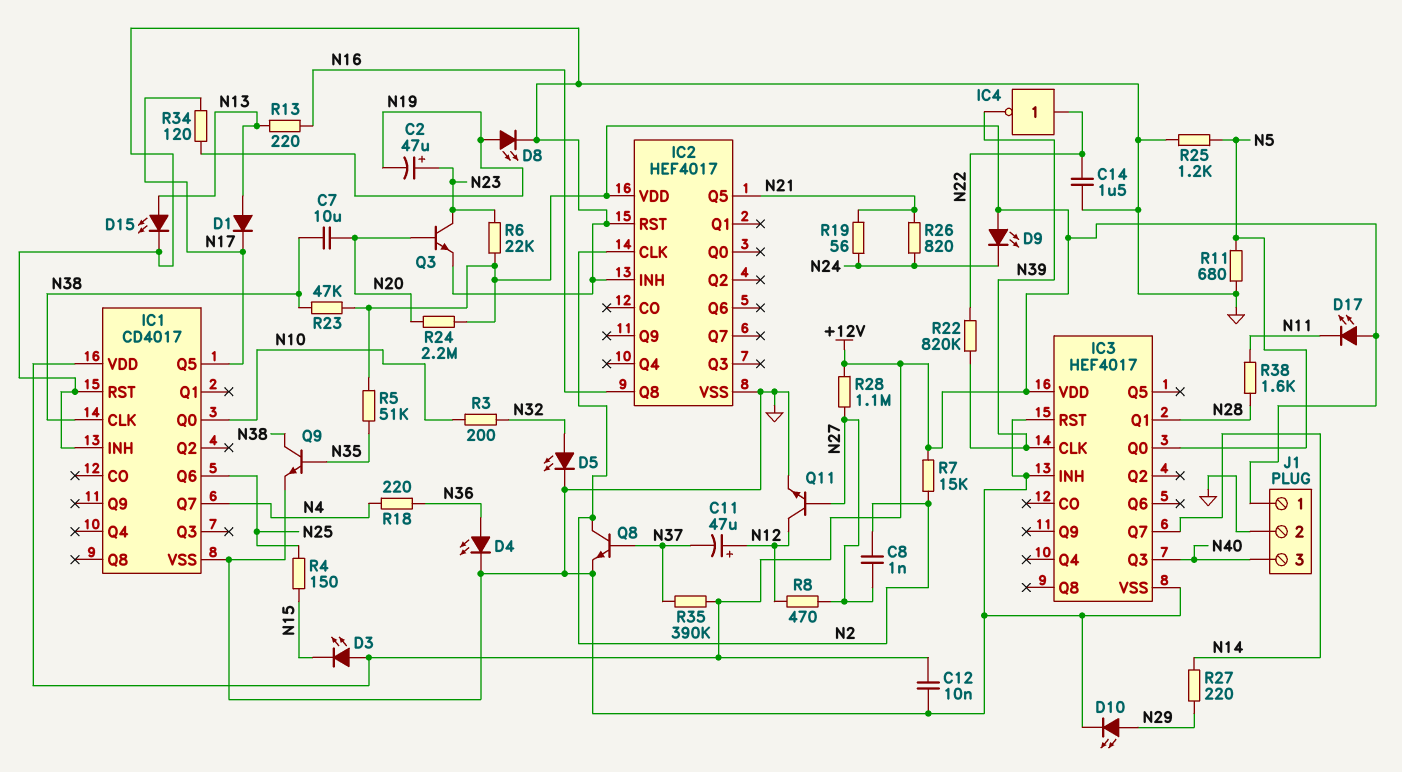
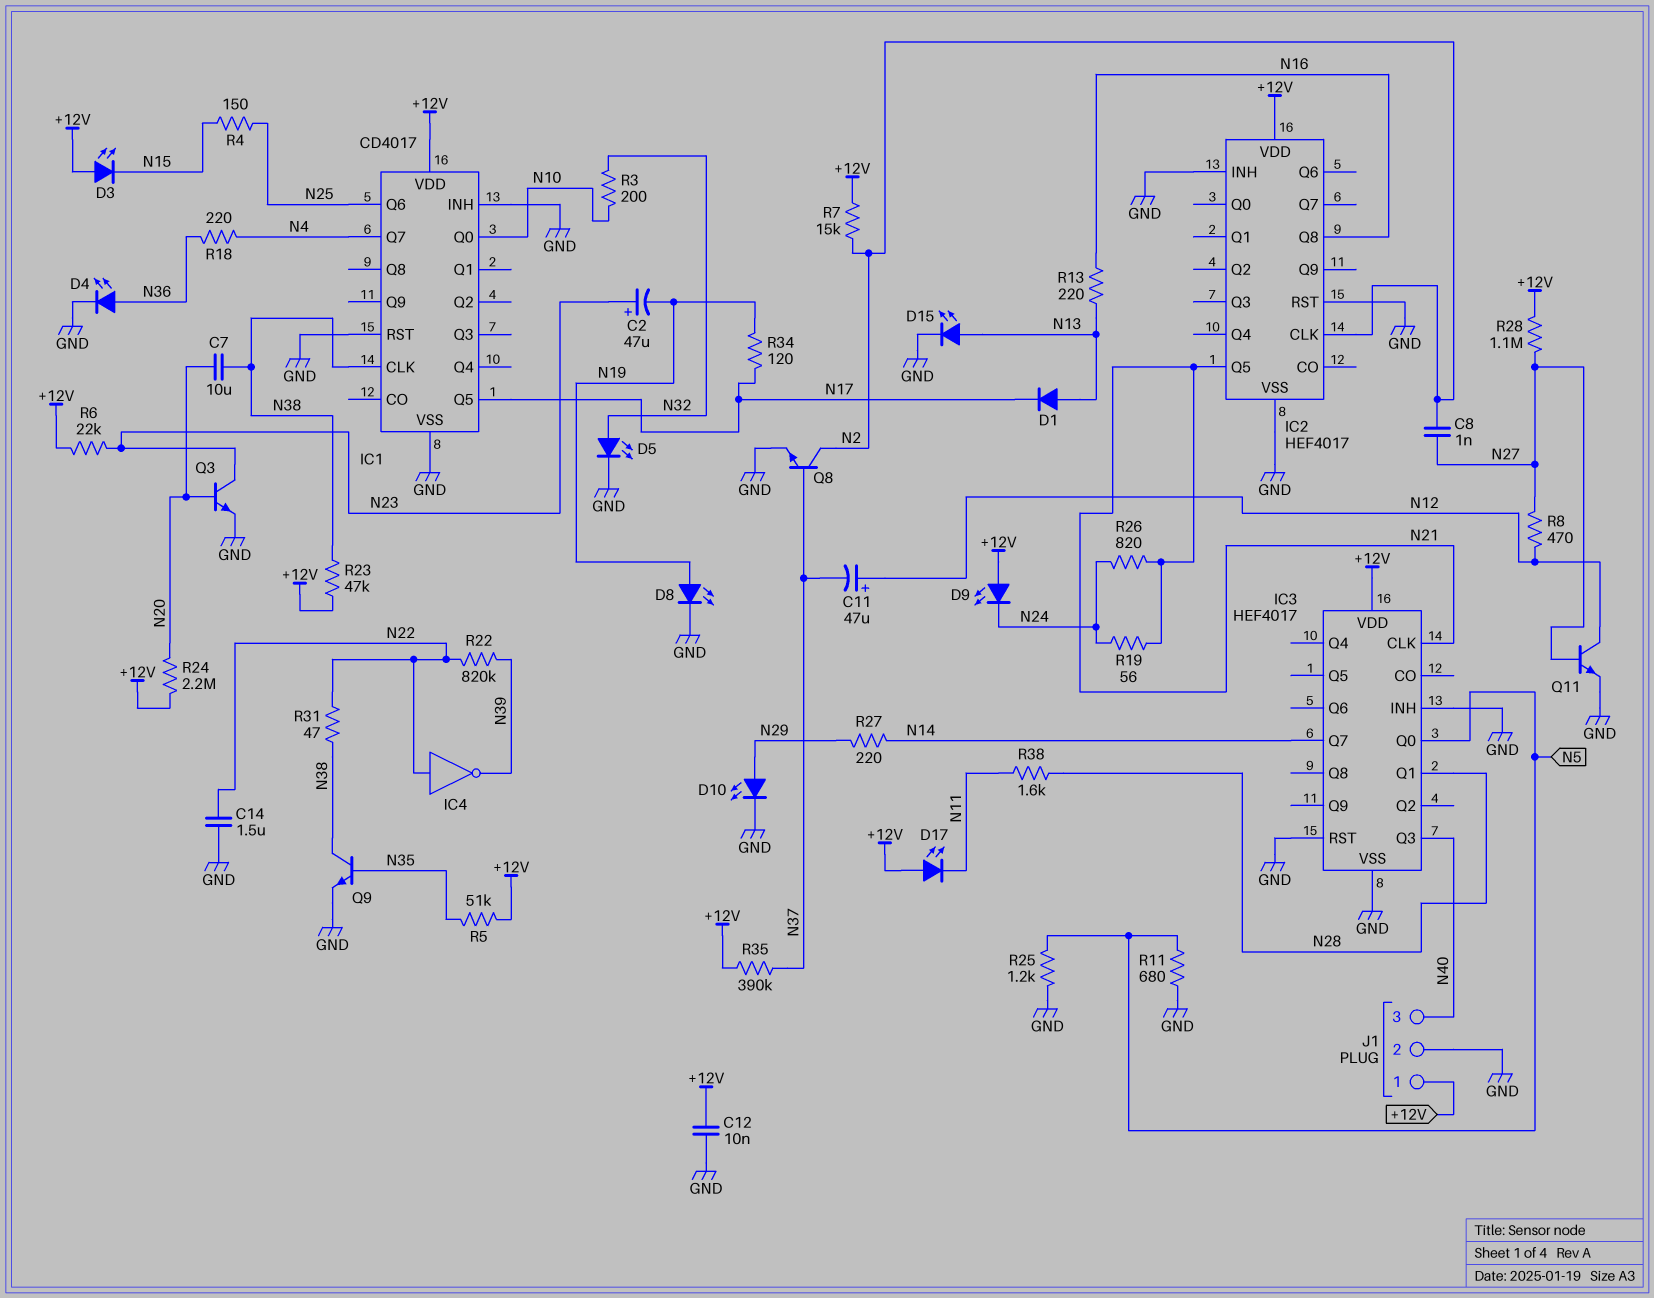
IC3 pin CLK: N39 -> N21
R31: none -> 47 (N22, N38)

